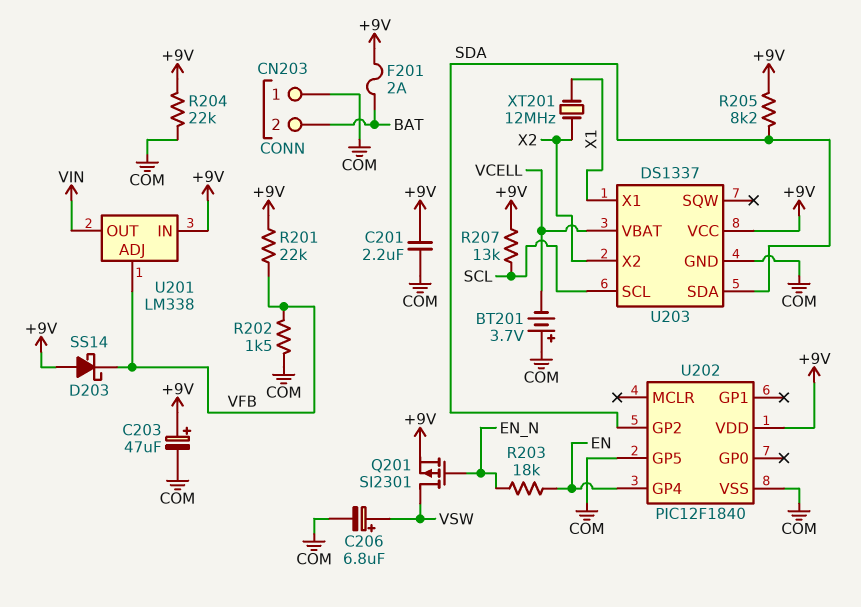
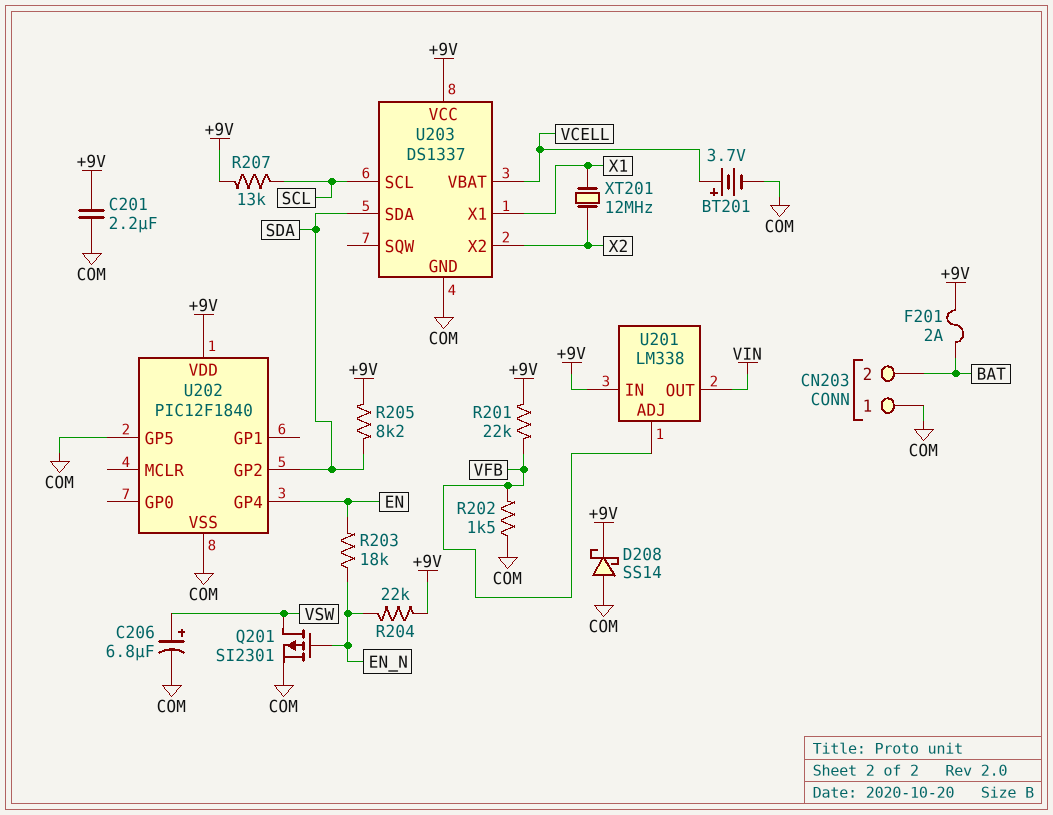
BT201: 3.7V (plus COM, minus VCELL) -> 3.7V (plus VCELL, minus COM)
C203: 47uF (plus +9V, minus COM) -> none
D203: schottky SS14 (A +9V, K VFB) -> none
D208: none -> schottky SS14 (A COM, K +9V)
Q201: PMOS SI2301 (G EN_N, D VSW, S +9V) -> PMOS SI2301 (G EN_N, D VSW, S COM)
R204: 22k (+9V, COM) -> 22k (+9V, EN_N)

